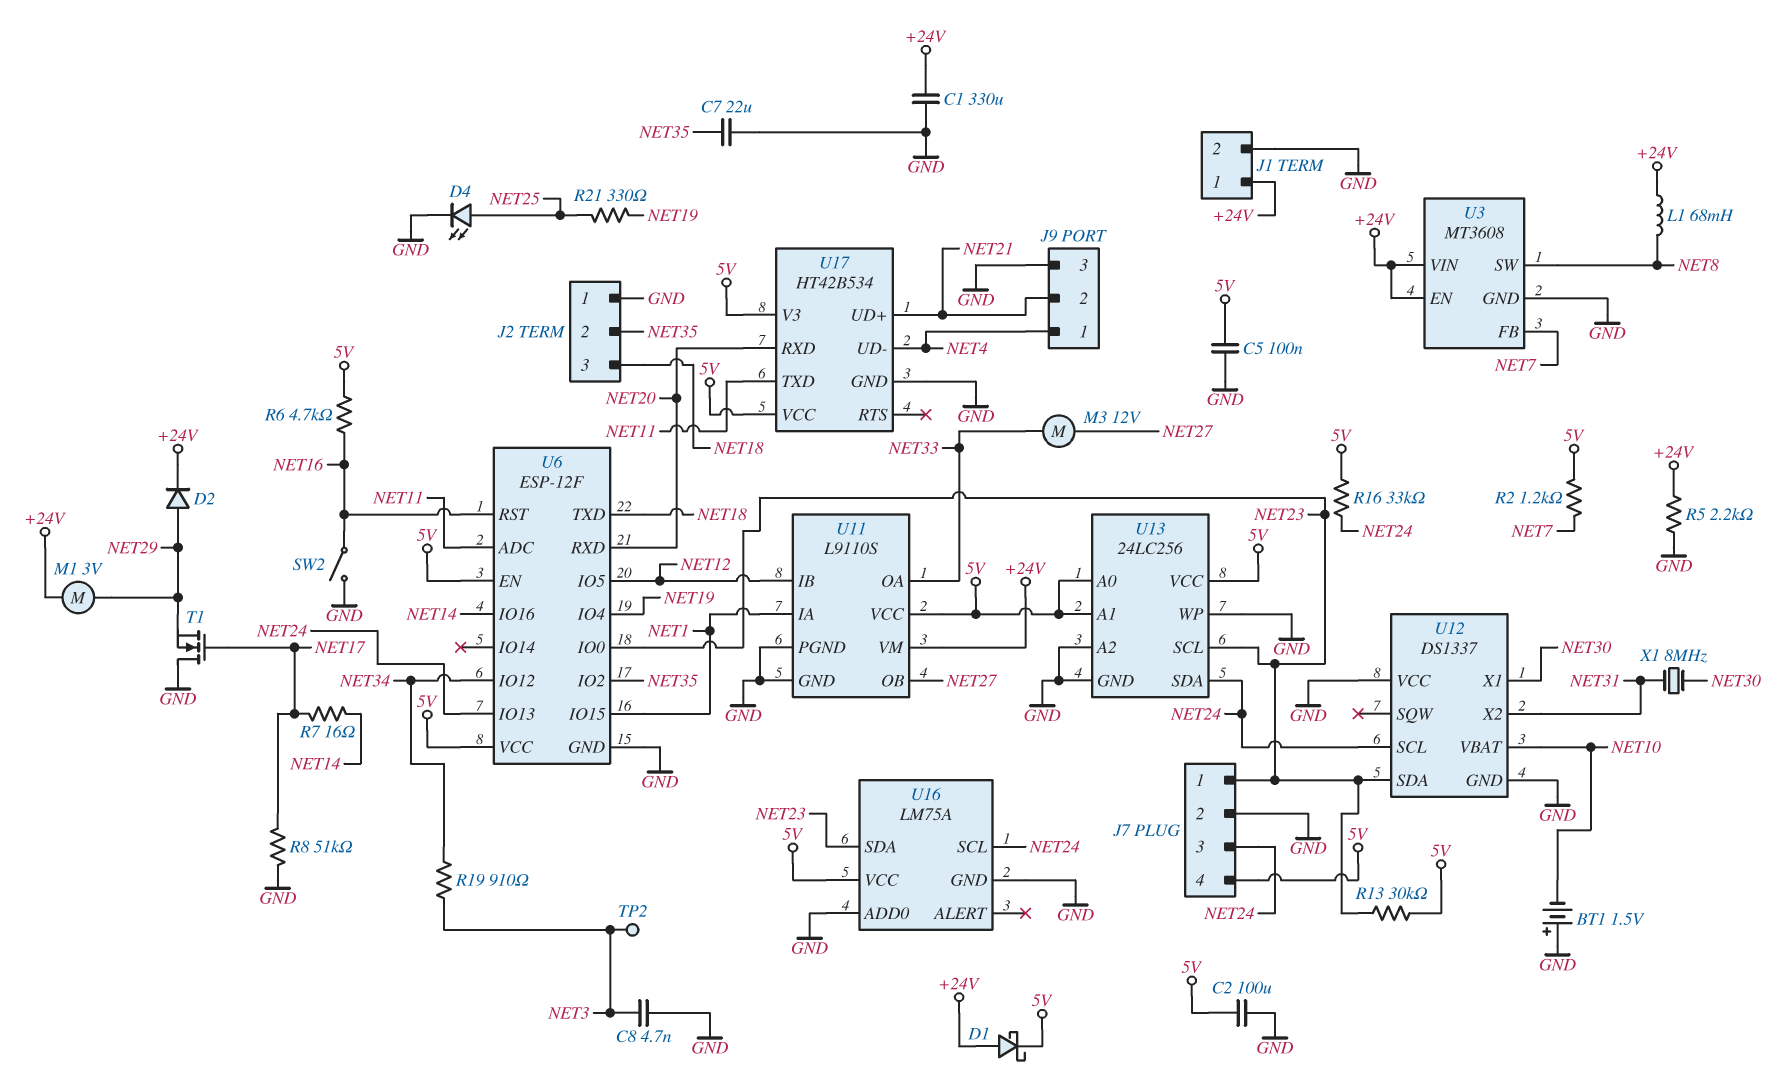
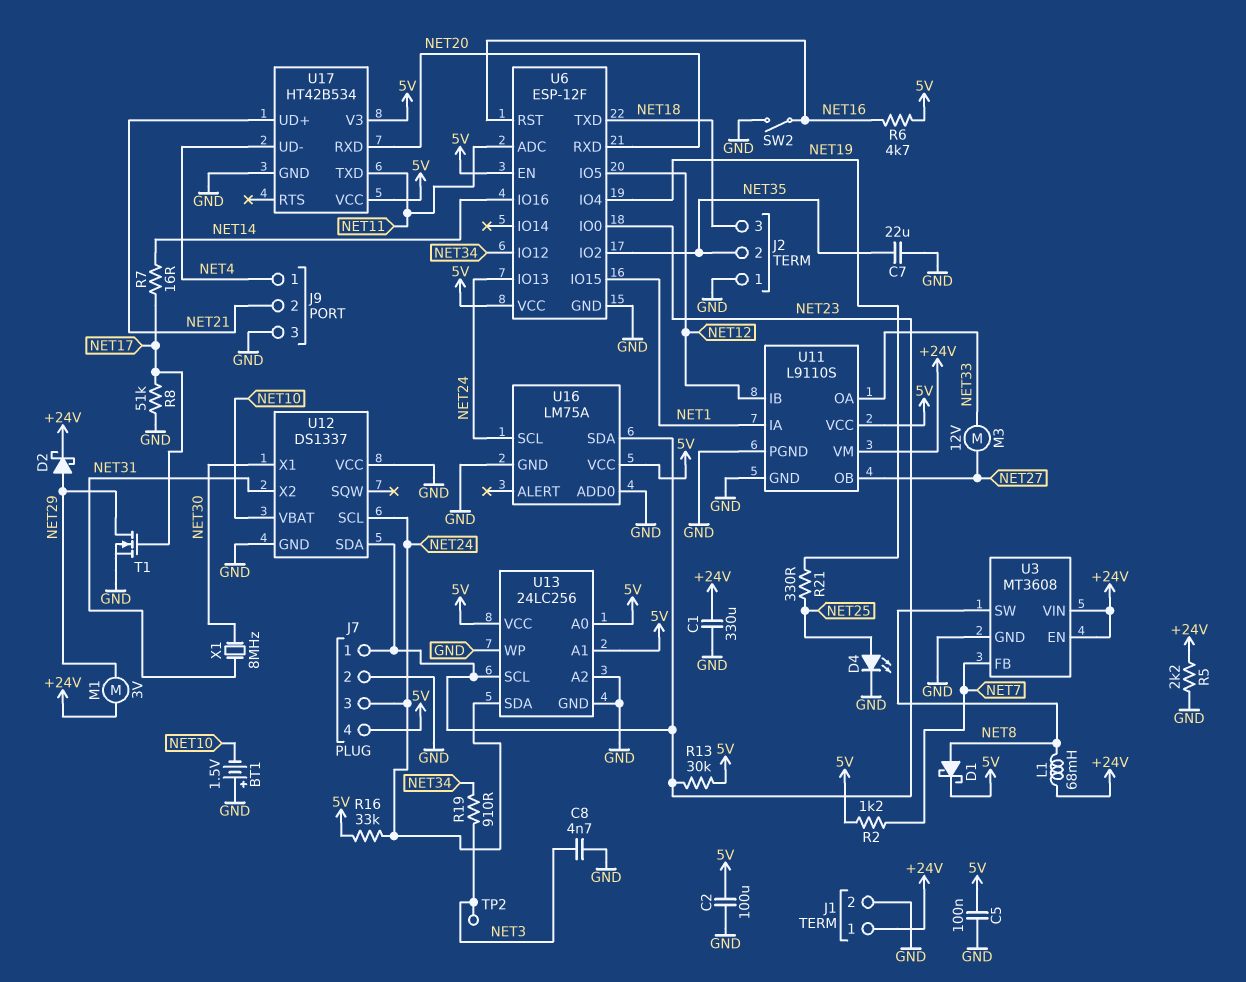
D1: schottky (A +24V, K 5V) -> schottky (A NET8, K 5V)
D2: diode (A NET29, K +24V) -> schottky (A NET29, K +24V)
T1: NMOS (G NET17, D GND, S NET29) -> NMOS (G NET17, D NET29, S GND)

